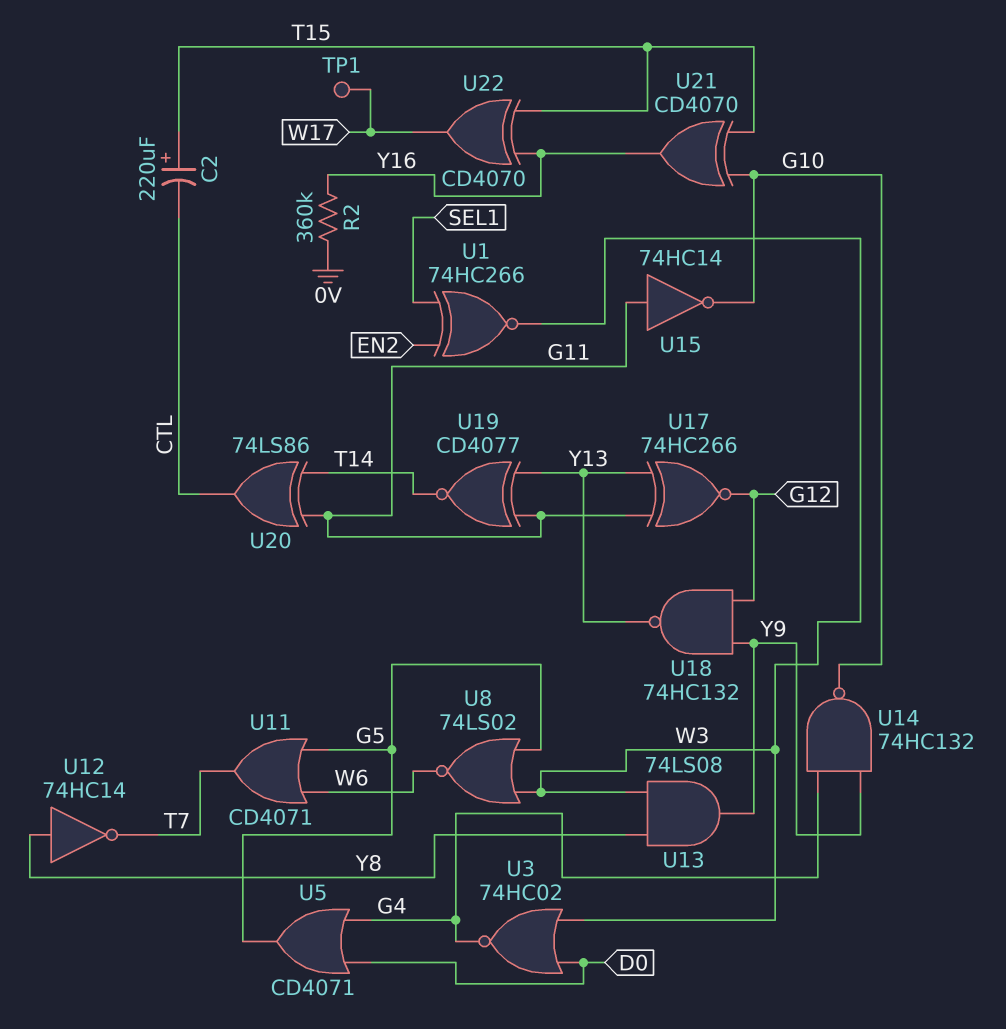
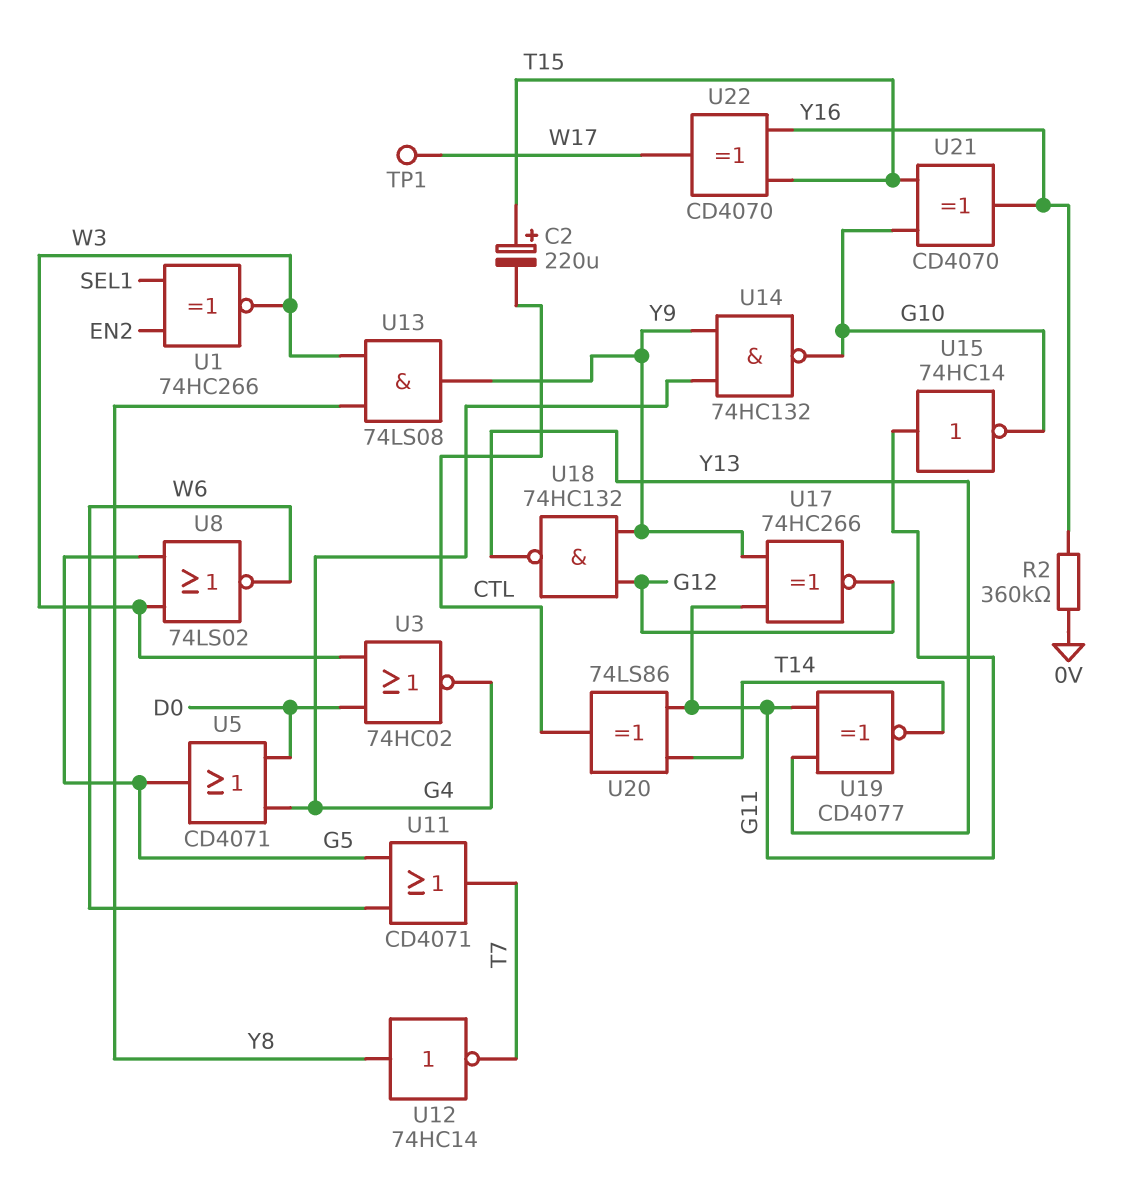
U17: XNOR 74HC266 (in G11, in Y13, out G12) -> XNOR 74HC266 (in G11, in Y9, out G12)

